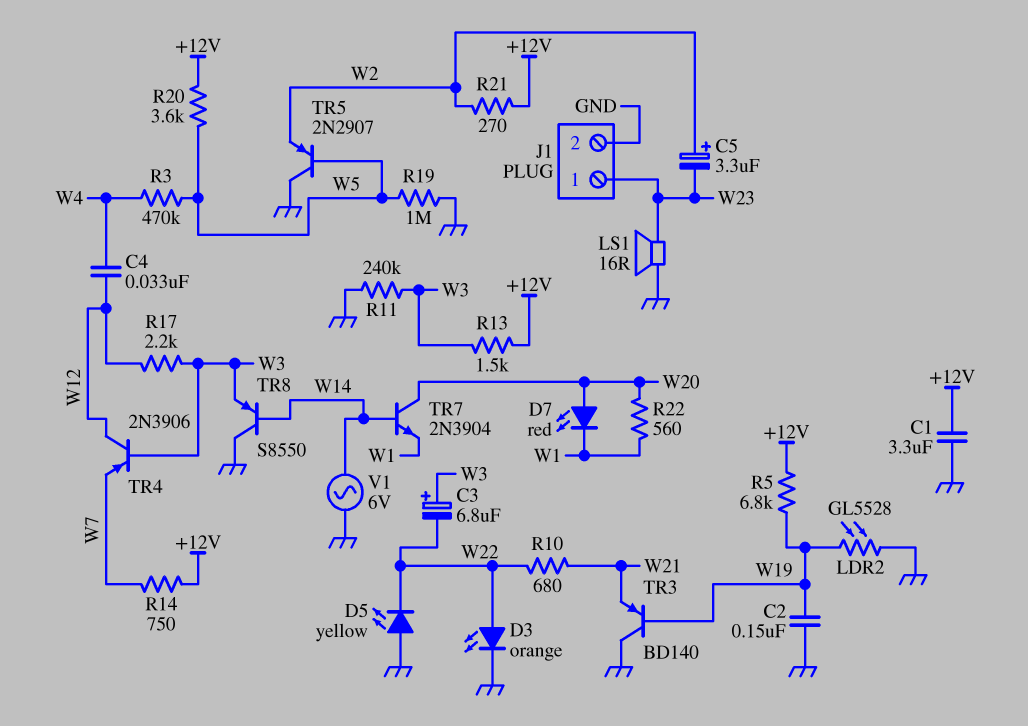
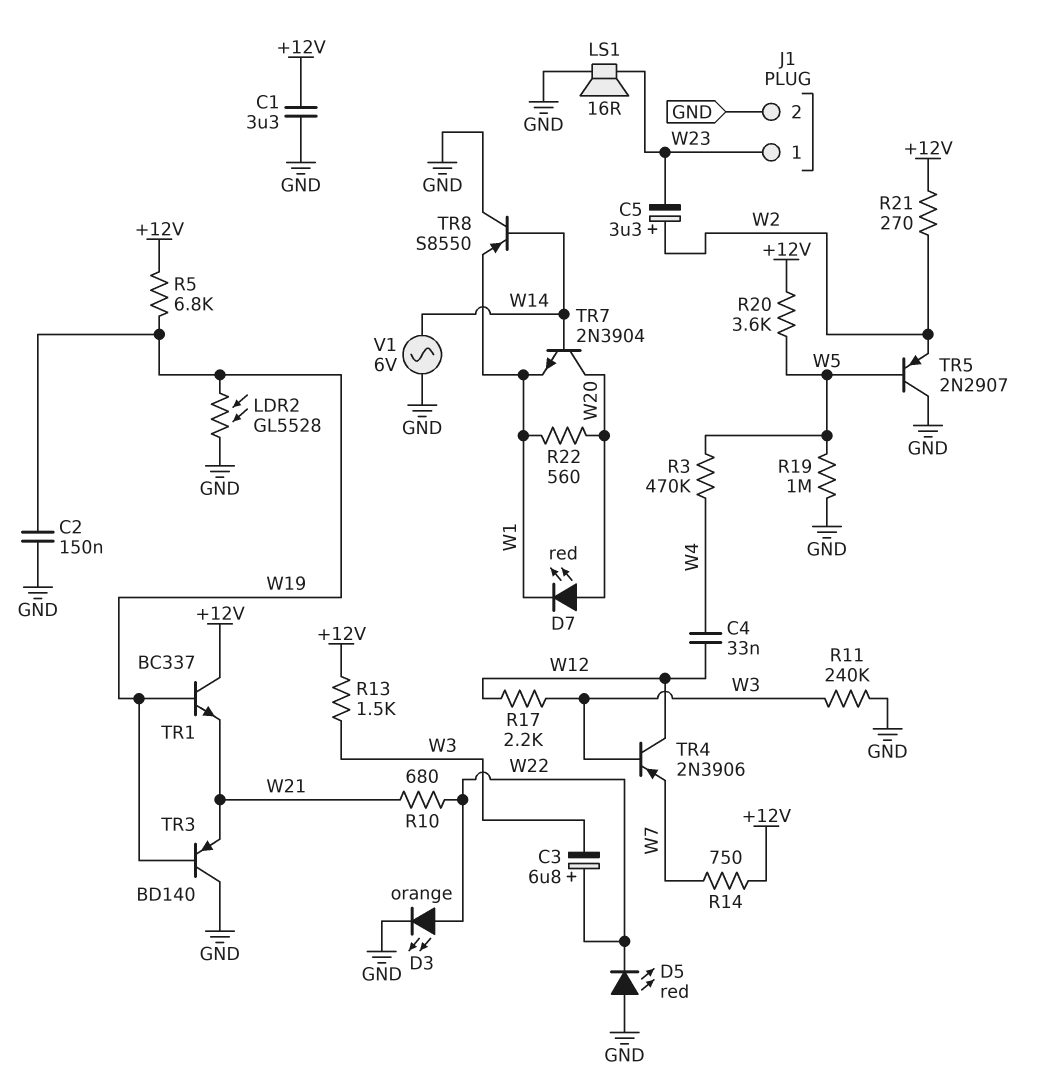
C3: 6.8uF (plus W3, minus W22) -> 6.8uF (plus W22, minus W3)
D5: LED yellow (A GND, K W22) -> LED red (A GND, K W22)
TR1: none -> NPN BC337 (B W19, C +12V, E W21)
TR8: PNP S8550 (B W14, C GND, E W3) -> PNP S8550 (B W14, C GND, E W1)

